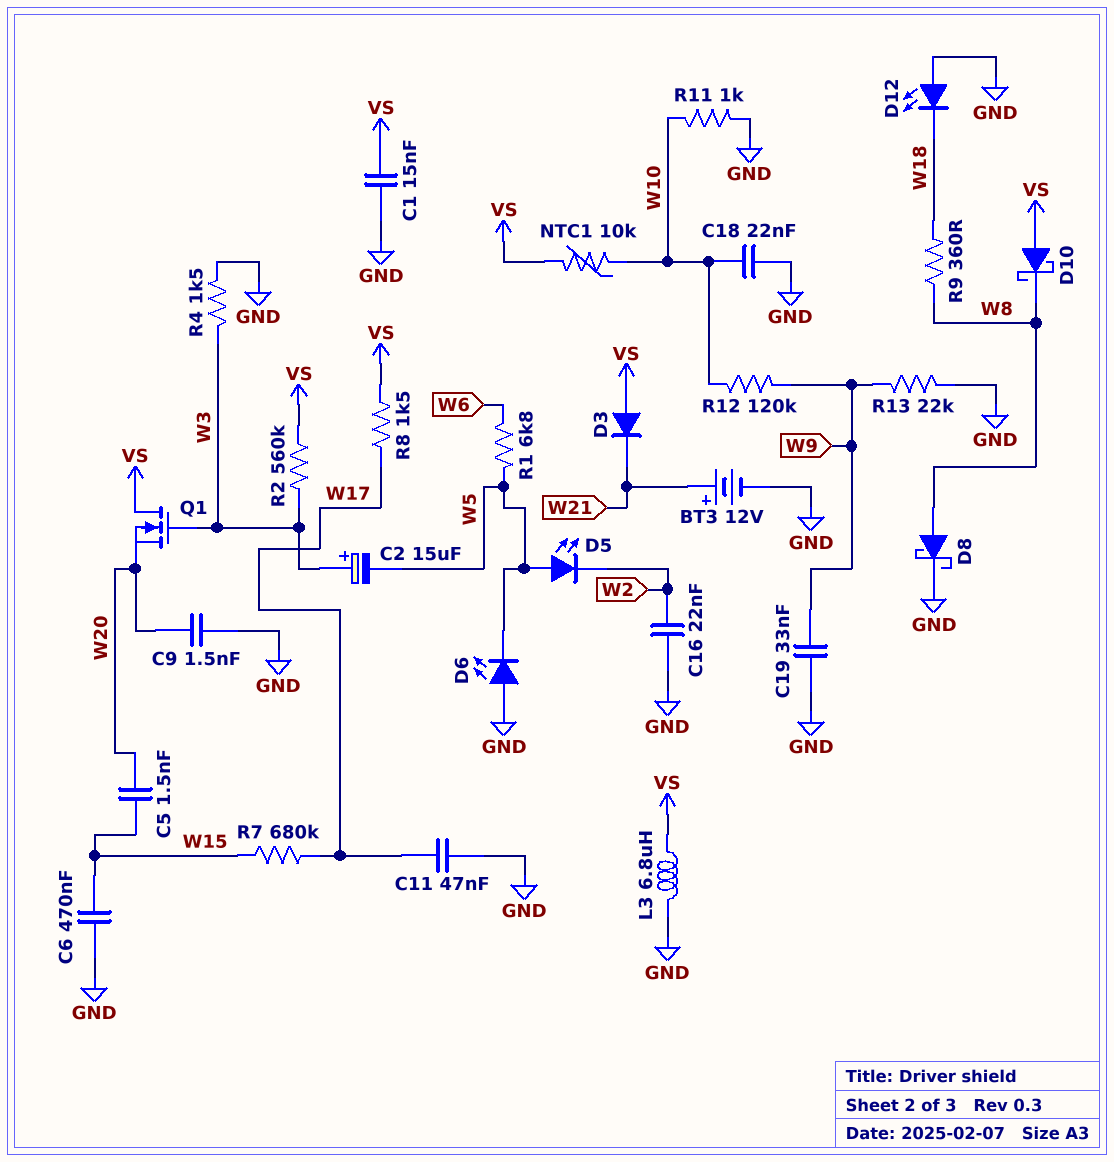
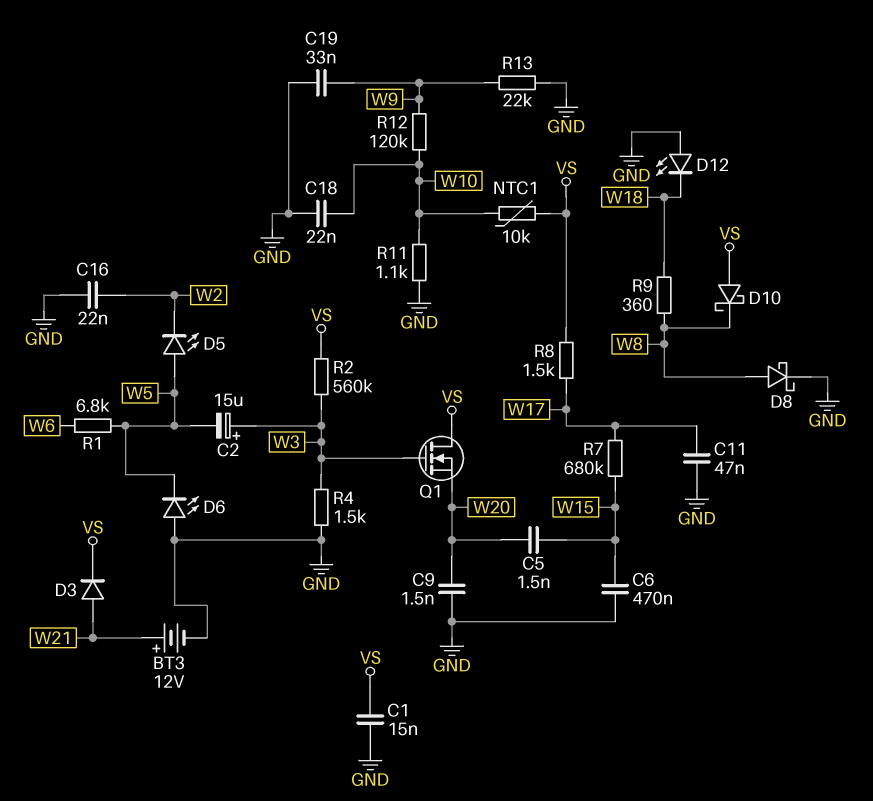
D3: diode (A VS, K W21) -> diode (A W21, K VS)
L3: 6.8uH (GND, VS) -> none
R11: 1k (GND, W10) -> 1.1k (GND, W10)

